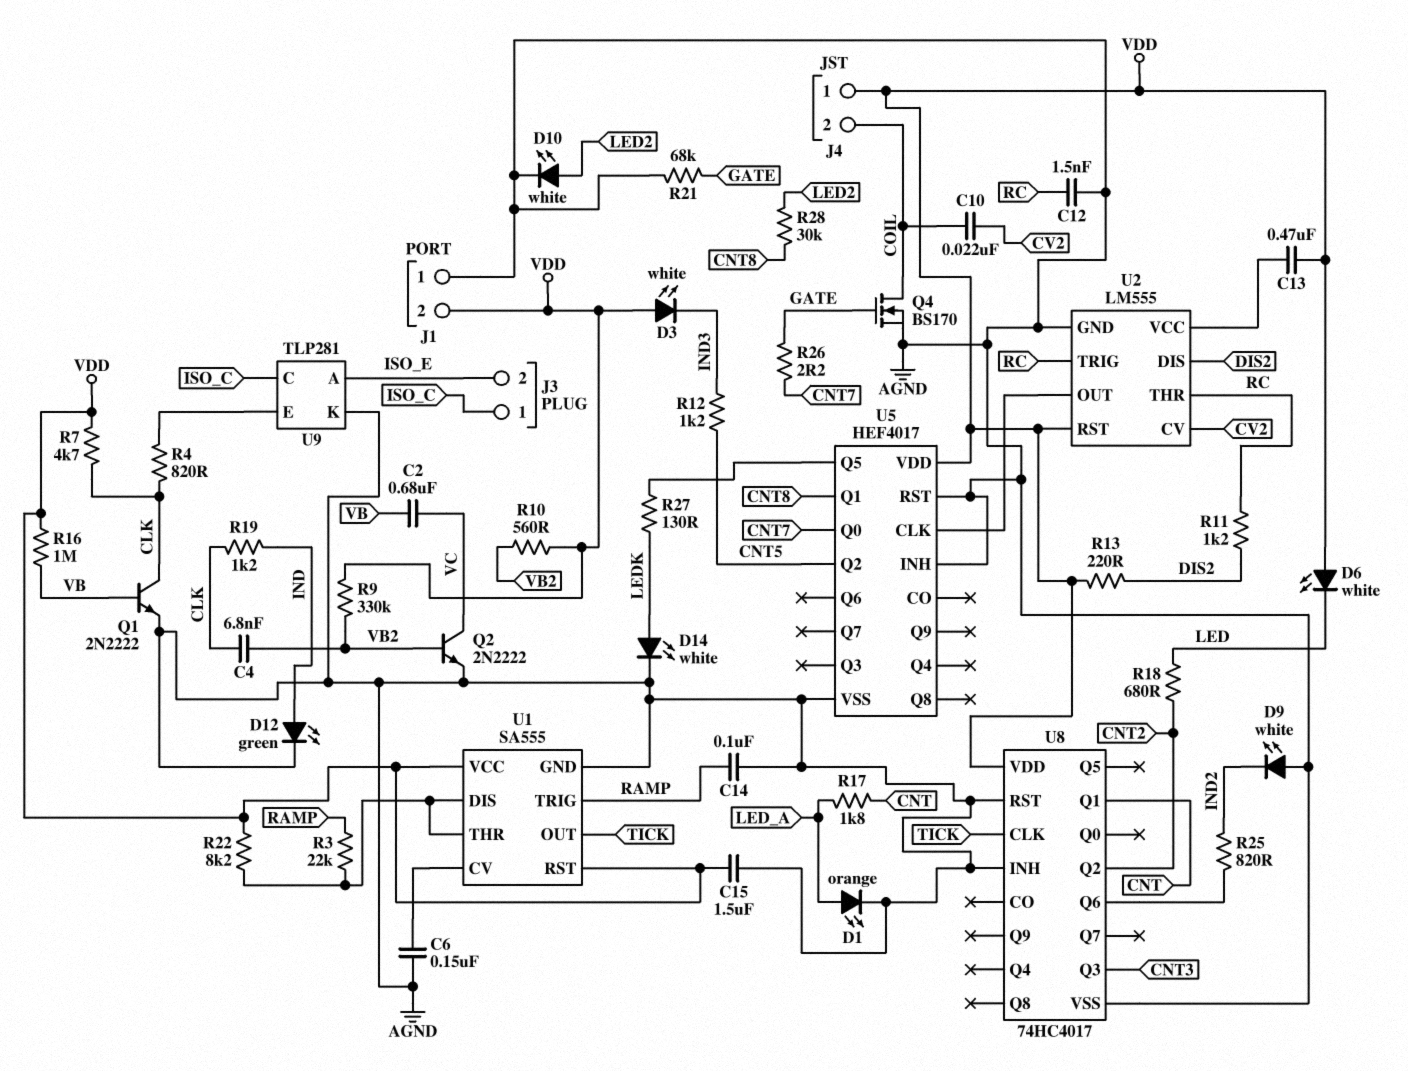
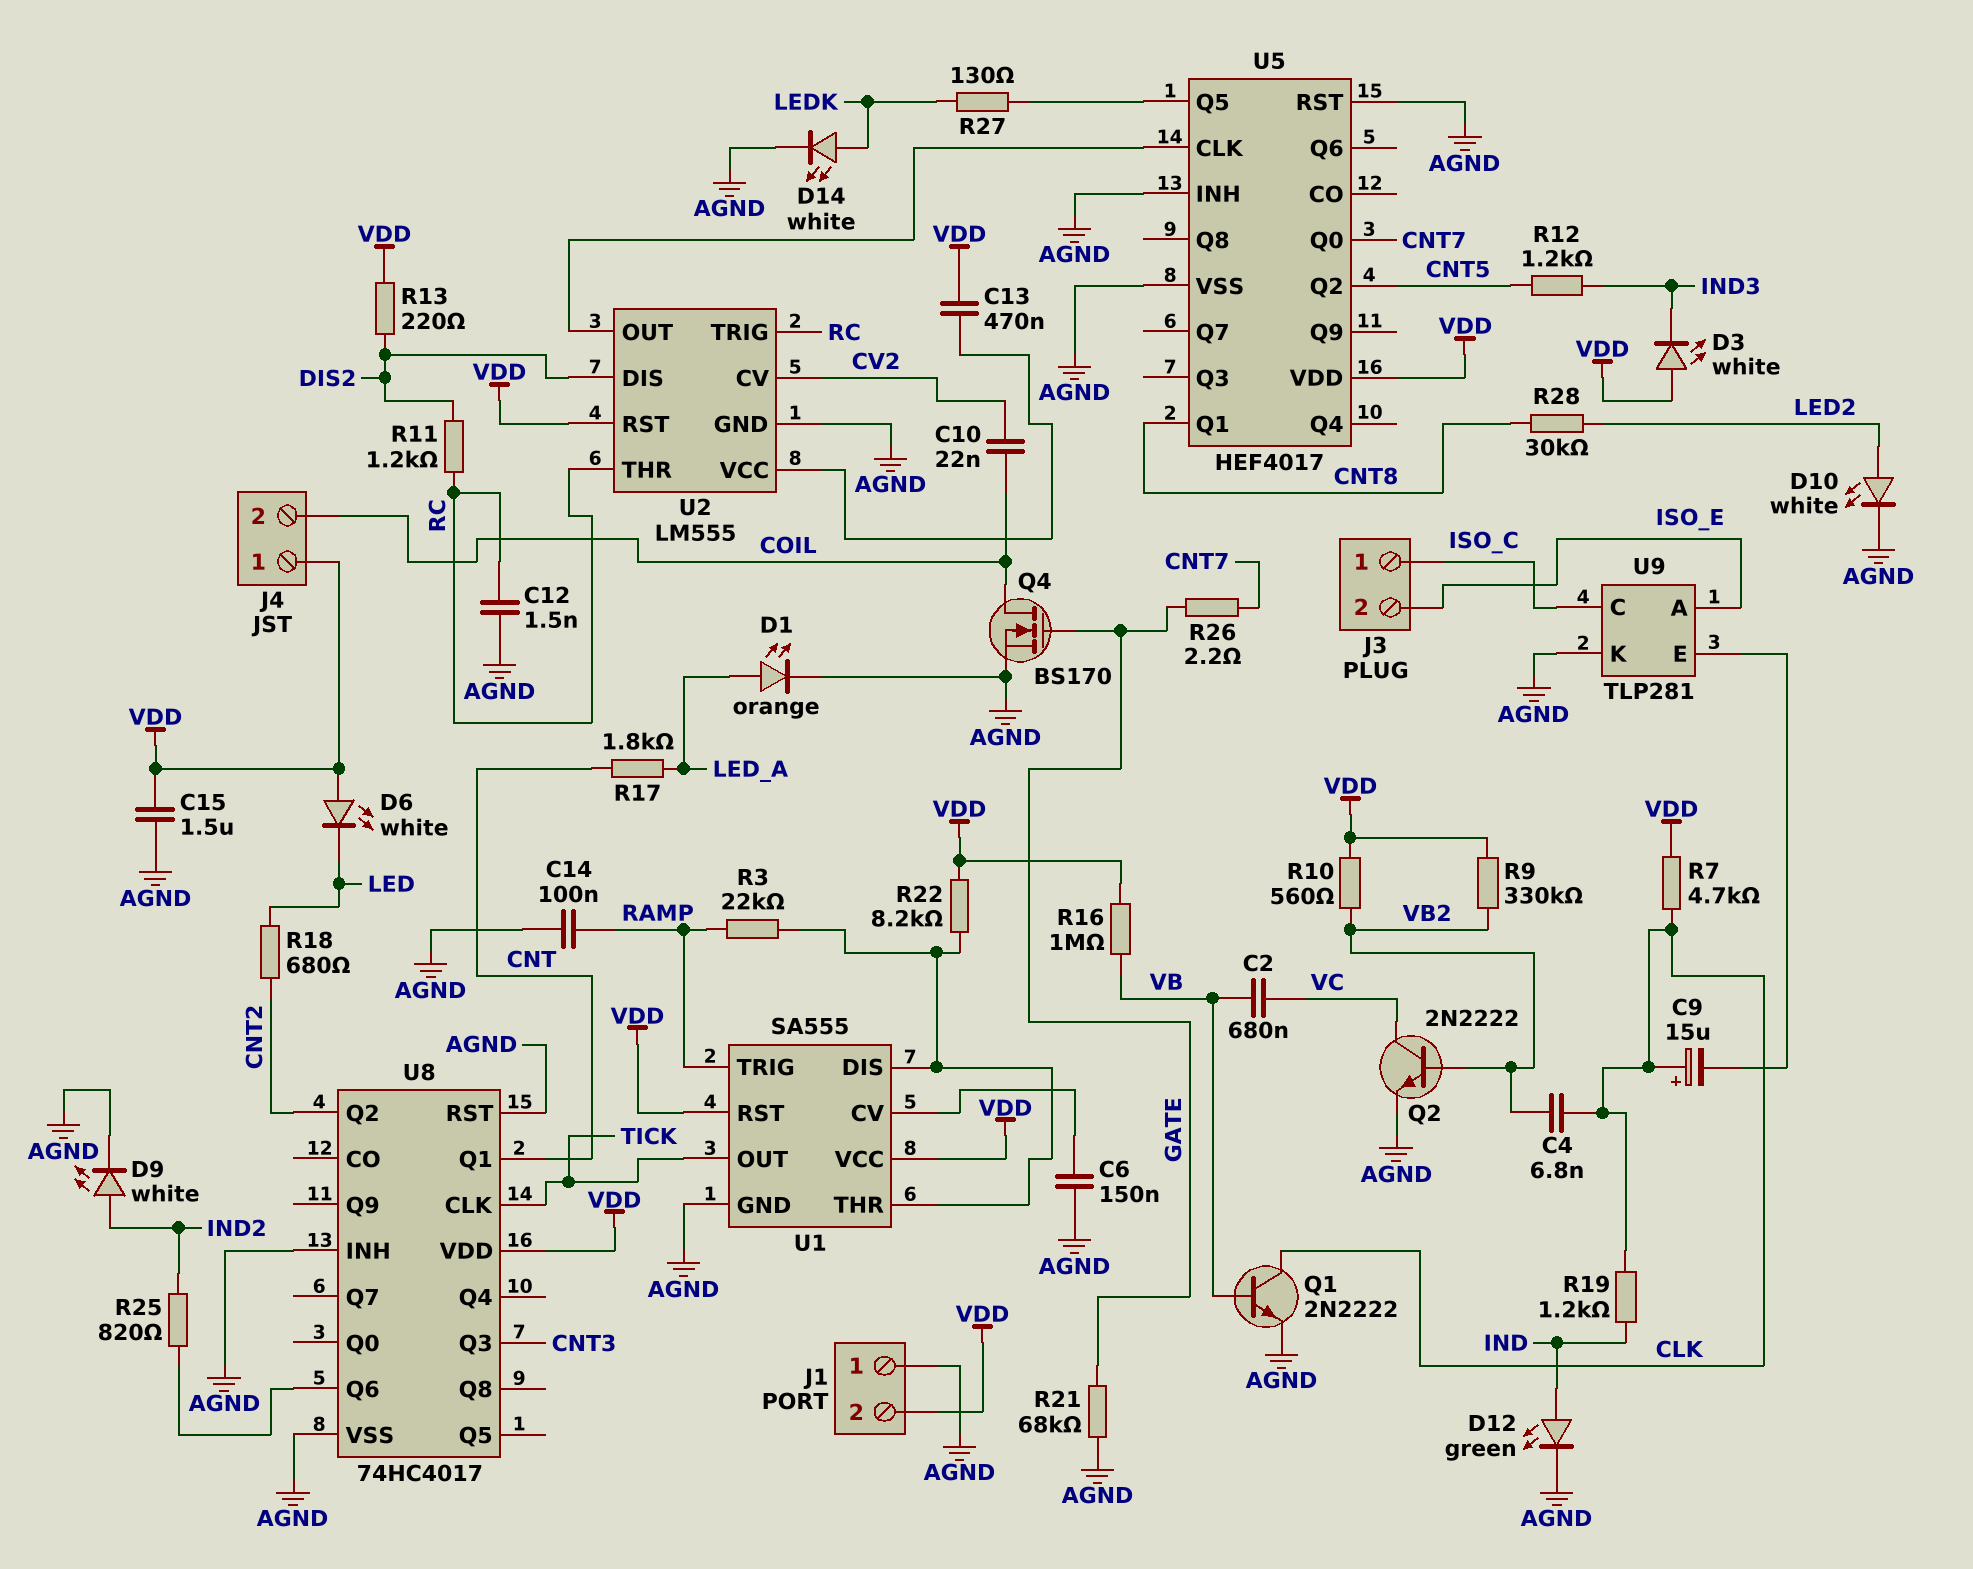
C9: none -> 15uF (plus CLK, minus U9/E)
D9: LED white (A AGND, K IND2) -> LED white (A IND2, K AGND)
R4: 820 (CLK, U9/E) -> none

